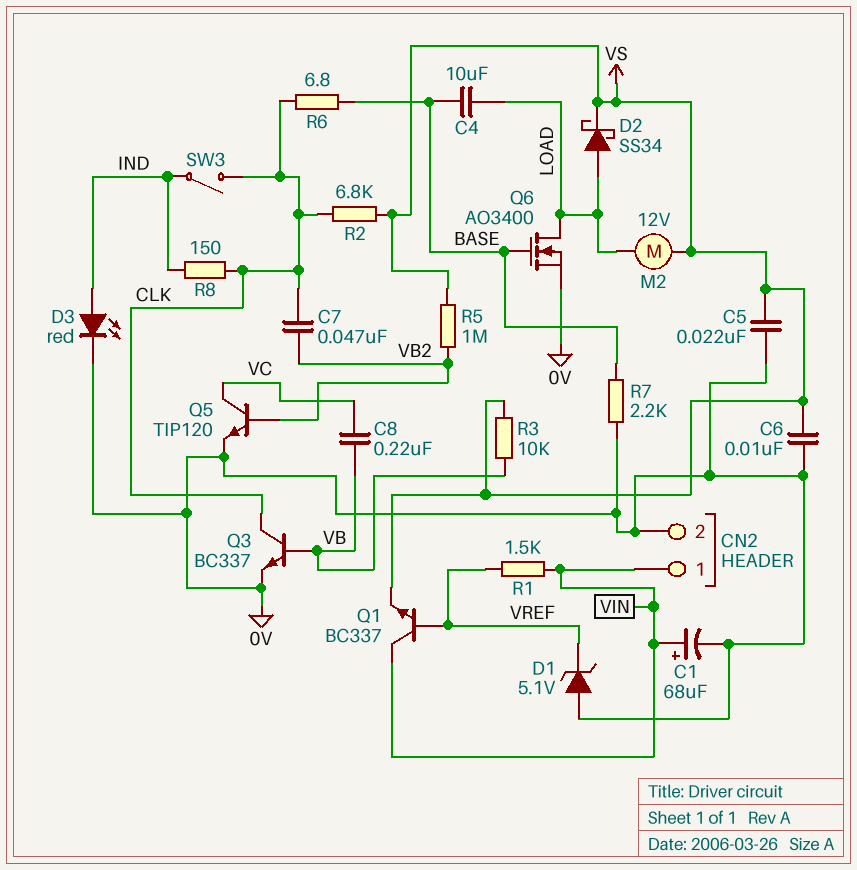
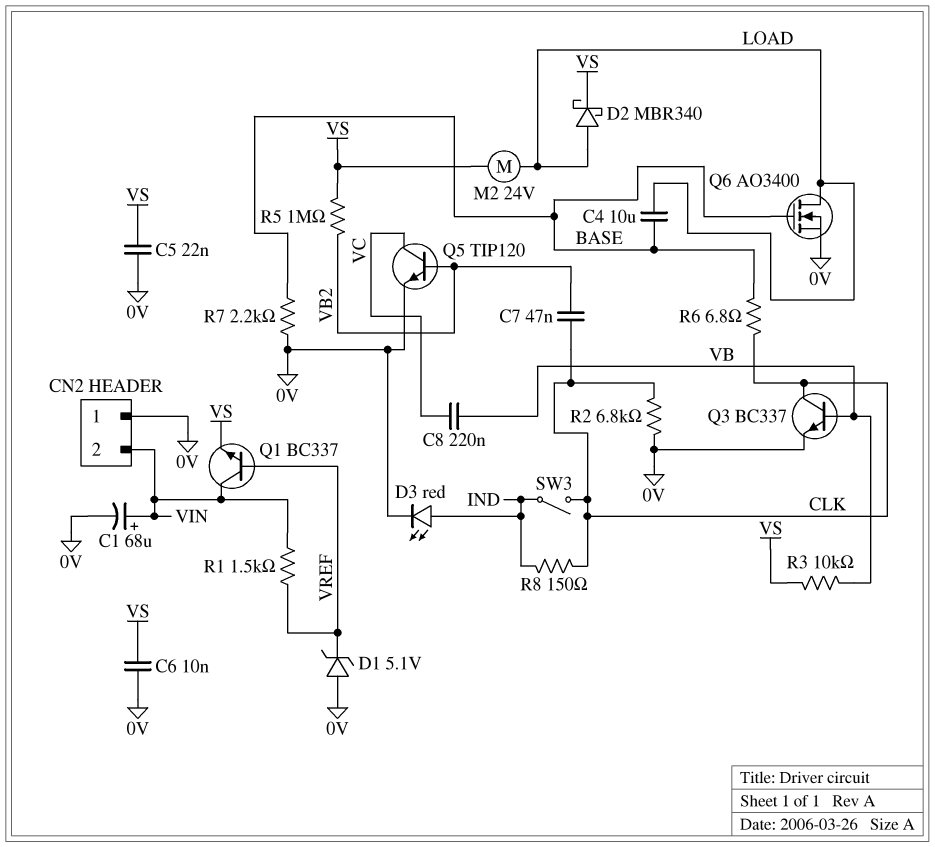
CN2 pin 1: VIN -> 0V
CN2 pin 2: 0V -> VIN
D2: schottky SS34 (A LOAD, K VS) -> schottky MBR340 (A LOAD, K VS)
M2: motor 12V (LOAD, VS) -> motor 24V (LOAD, VS)
R2: 6.8k (CLK, VS) -> 6.8k (0V, CLK)

